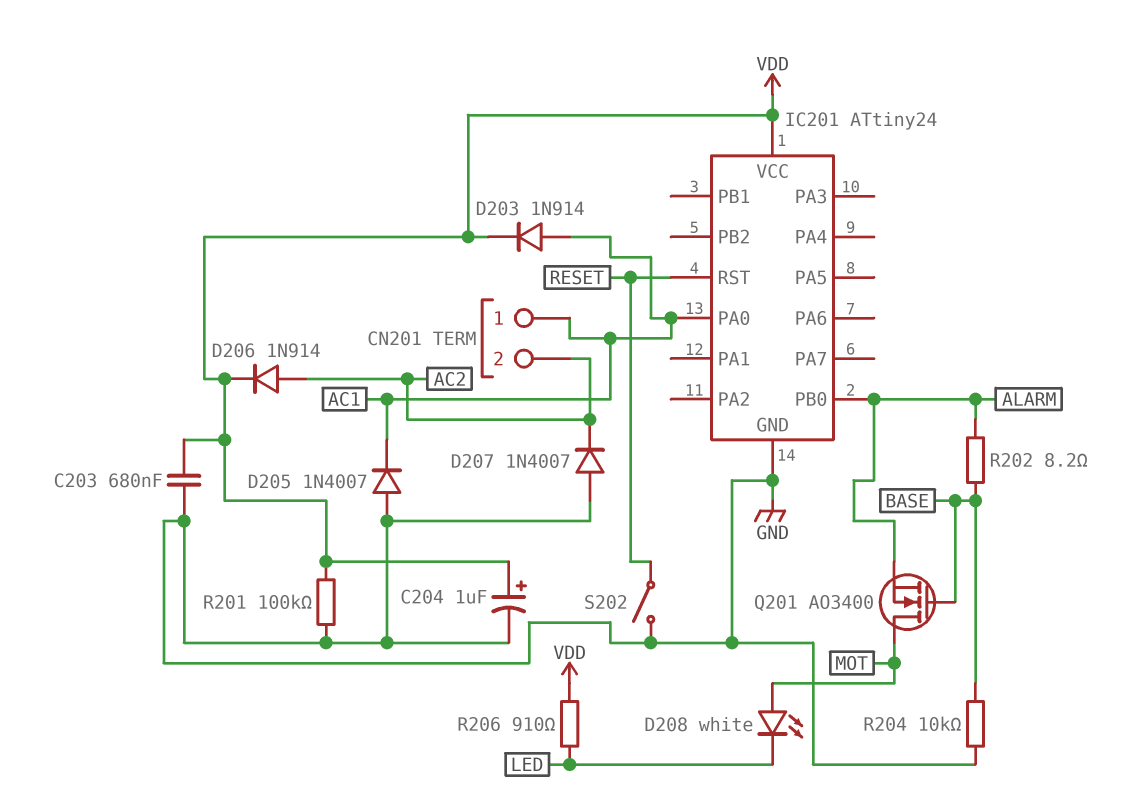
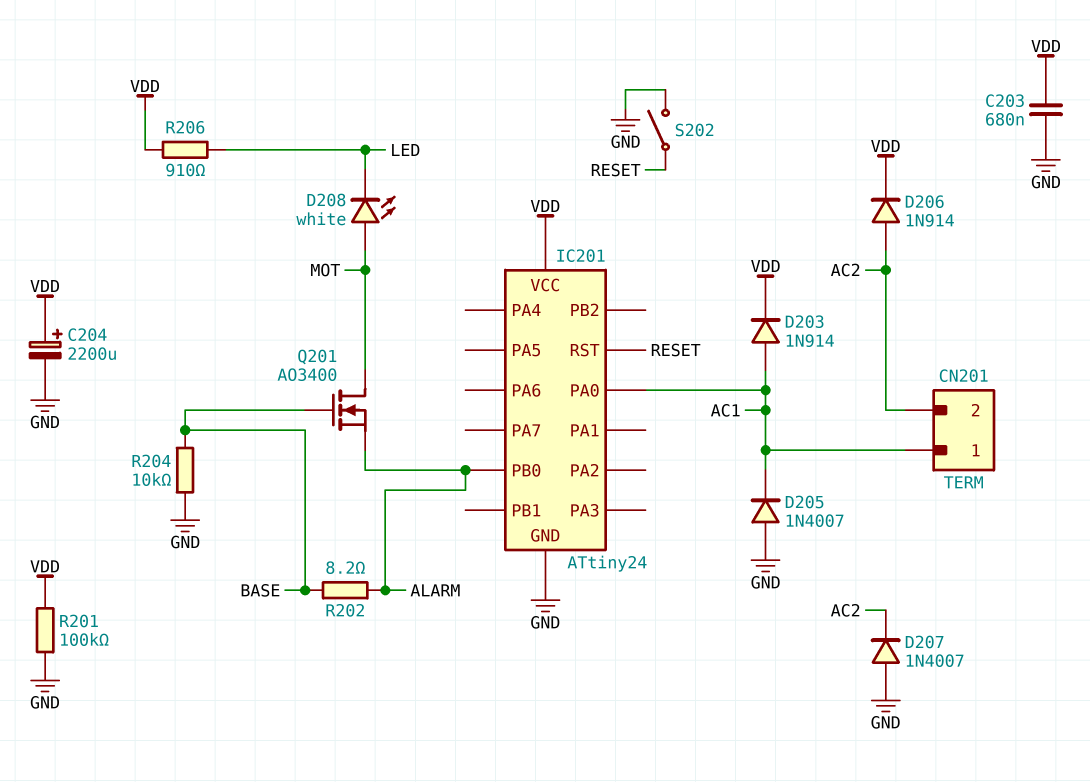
C204: 1uF (plus VDD, minus GND) -> 2200uF (plus VDD, minus GND)

